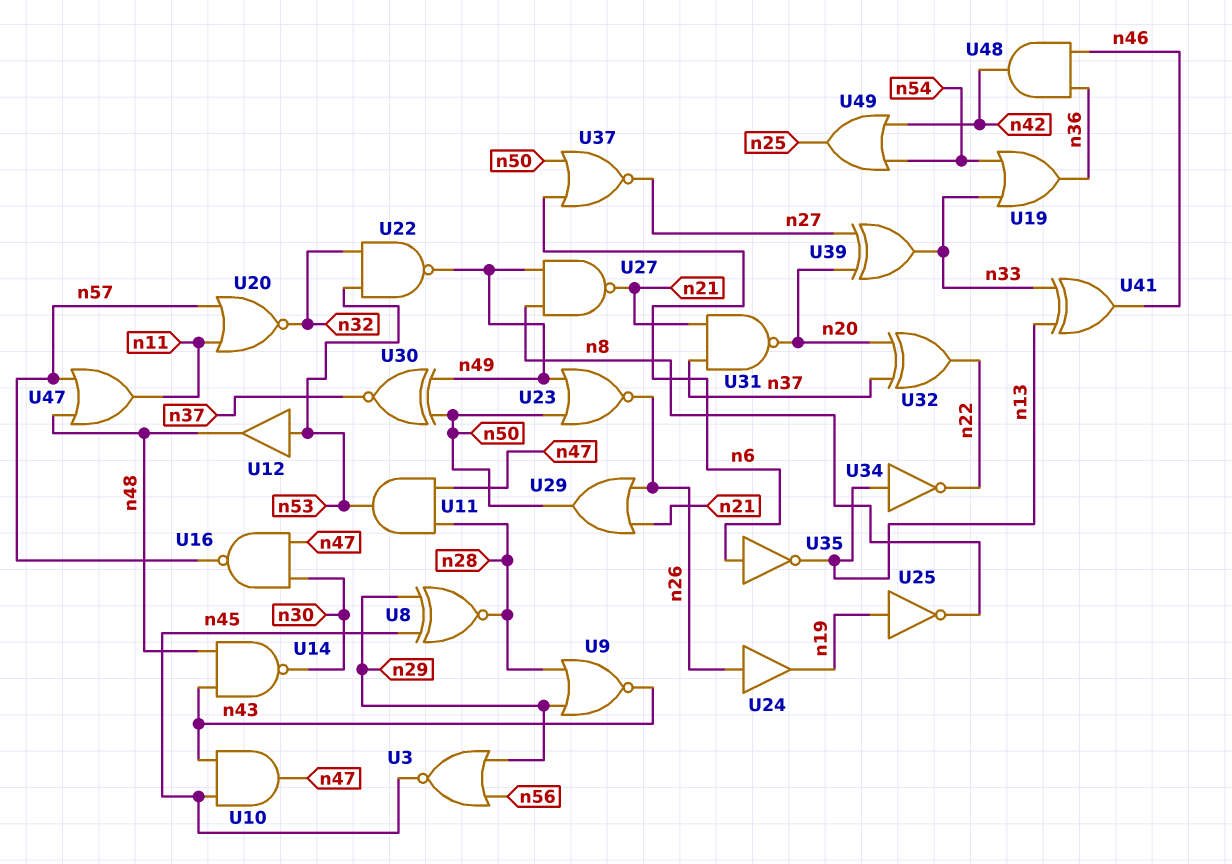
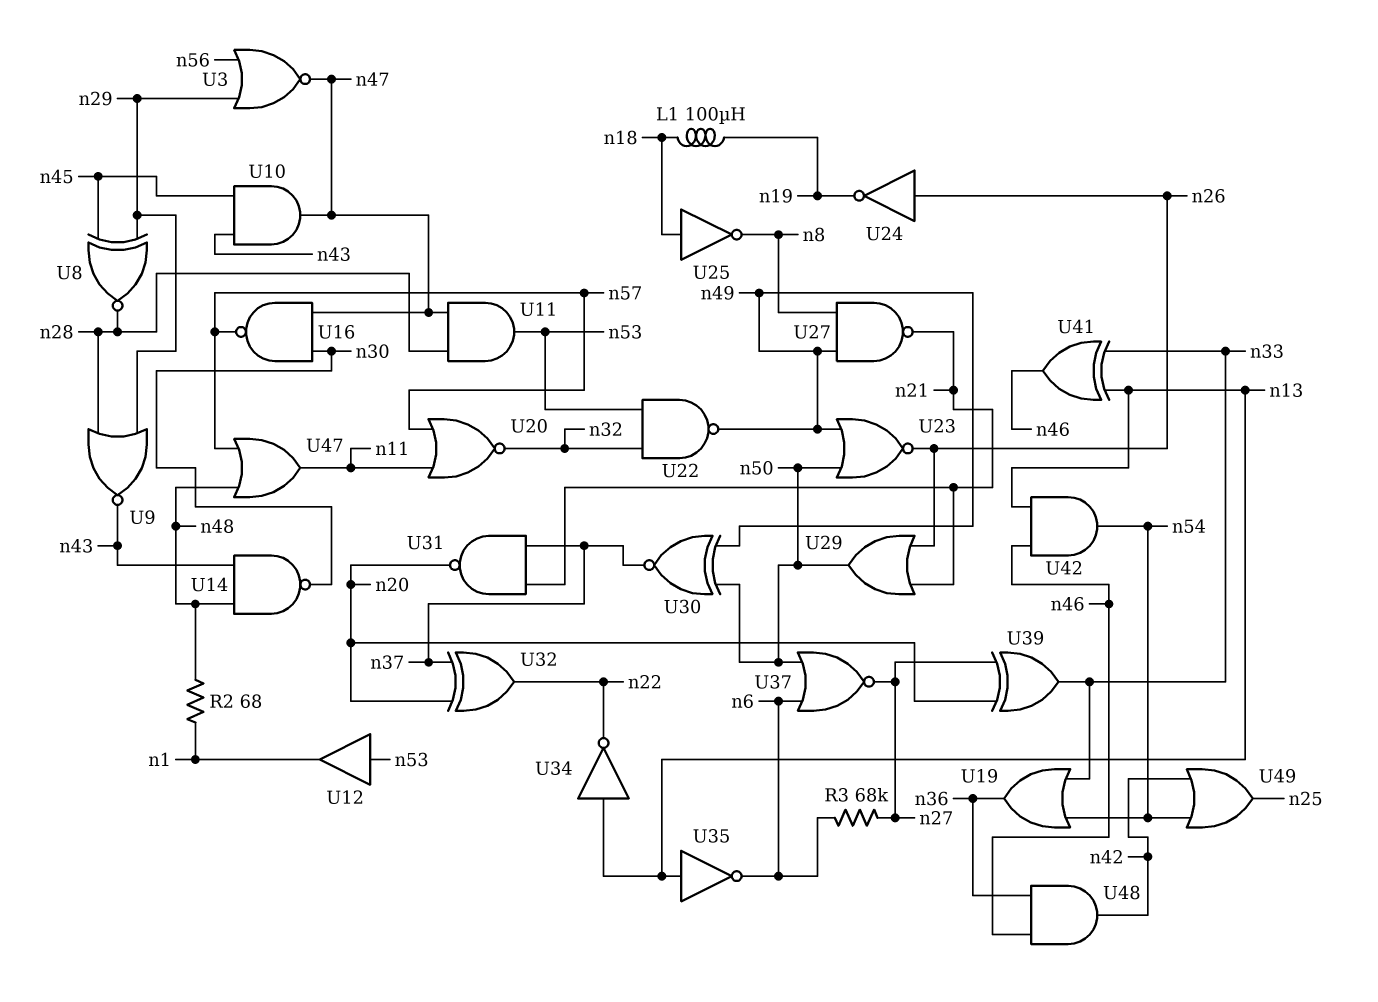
L1: none -> 100uH (n18, n19)
R2: none -> 68 (n1, n48)
R3: none -> 68k (n6, n27)
U3: NOR (in n29, in n56, out n45) -> NOR (in n29, in n56, out n47)
U12: buffer (in n53, out n48) -> buffer (in n53, out n1)
U24: buffer (in n26, out n19) -> NOT (in n26, out n19)
U25: NOT (in n19, out n8) -> NOT (in n18, out n8)
U35: NOT (in n6, out n13) -> NOT (in n13, out n6)
U42: none -> AND (in n13, in n46, out n54)

